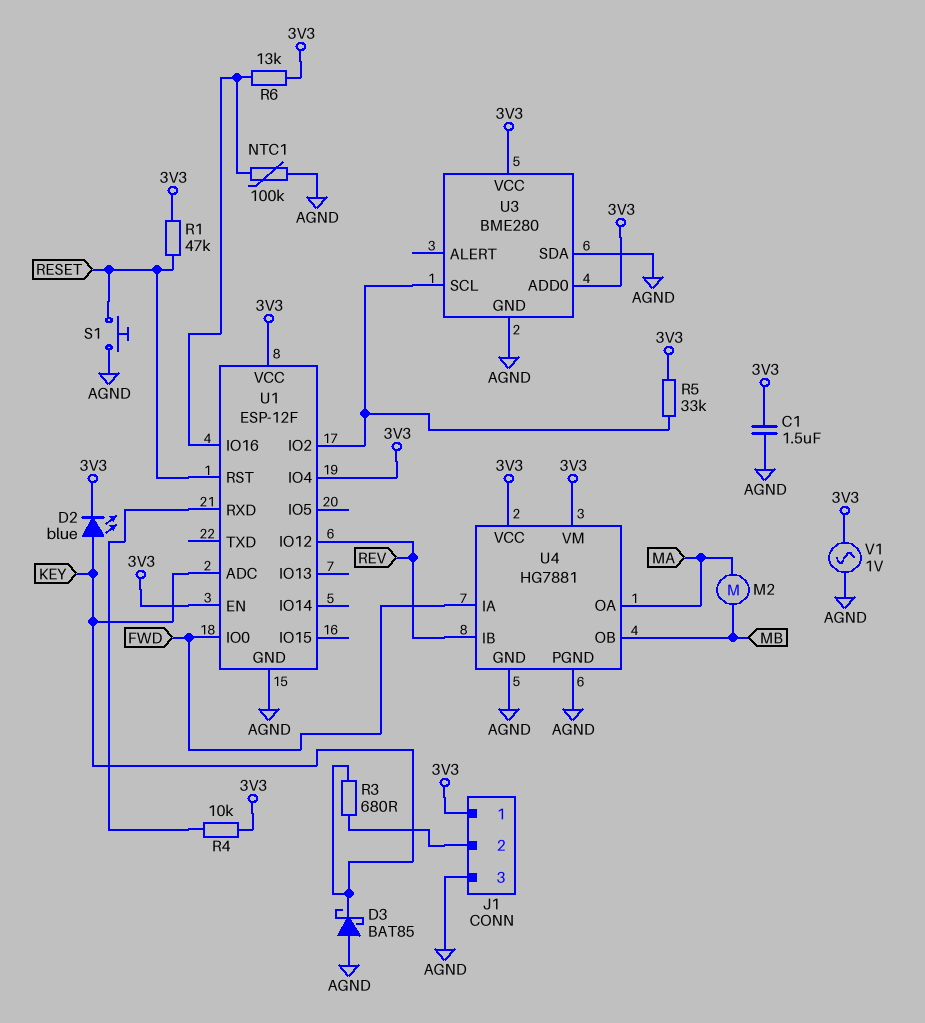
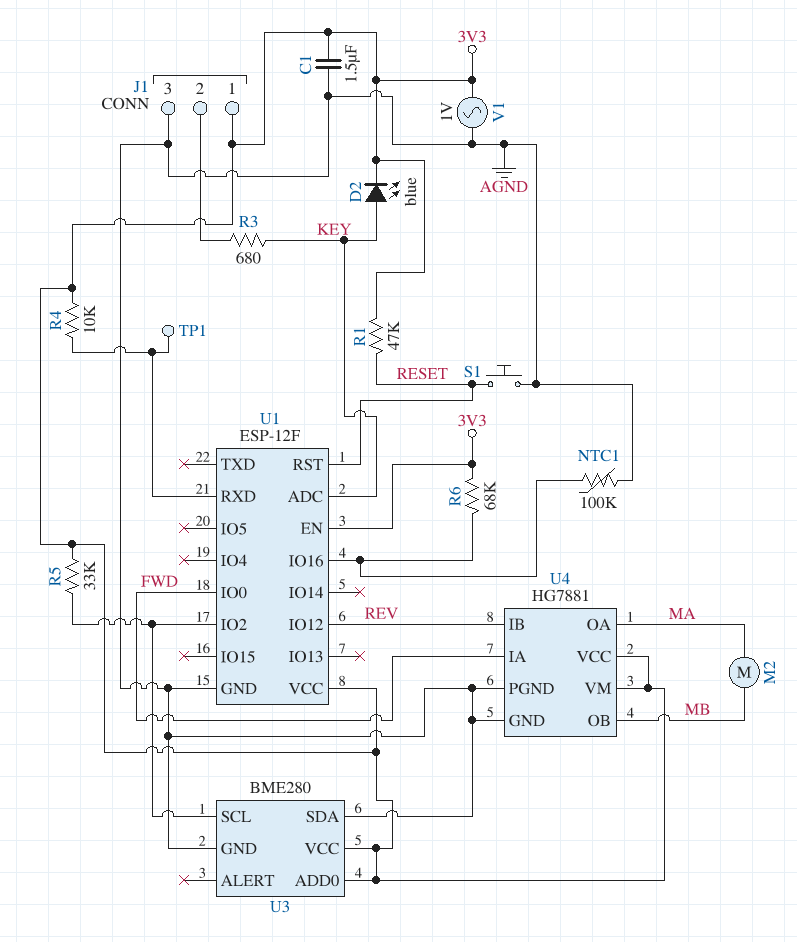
D3: schottky BAT85 (A AGND, K KEY) -> none
R6: 13k (3V3, U1/IO16) -> 68k (3V3, U1/IO16)
TP1: none -> test point (U1/RXD)
U1 pin IO4: 3V3 -> none

